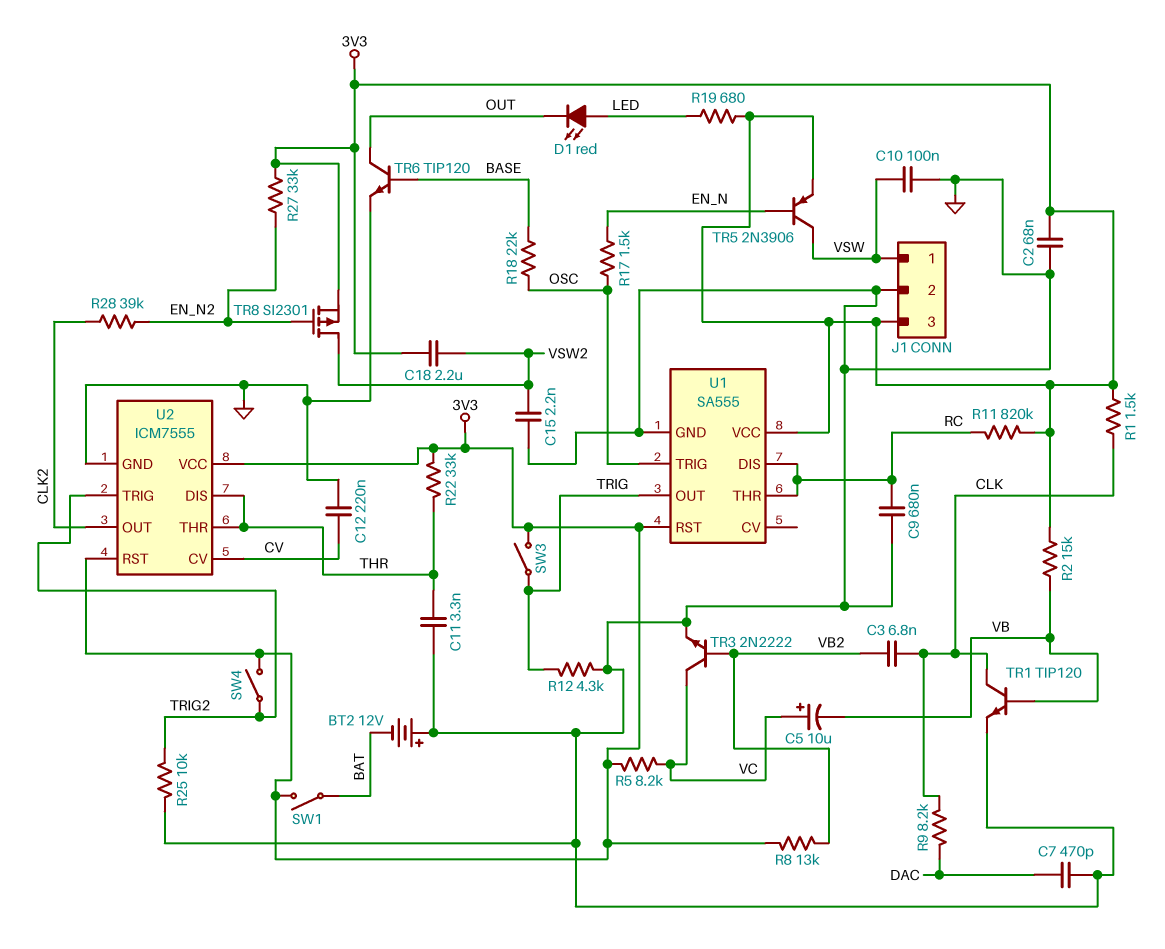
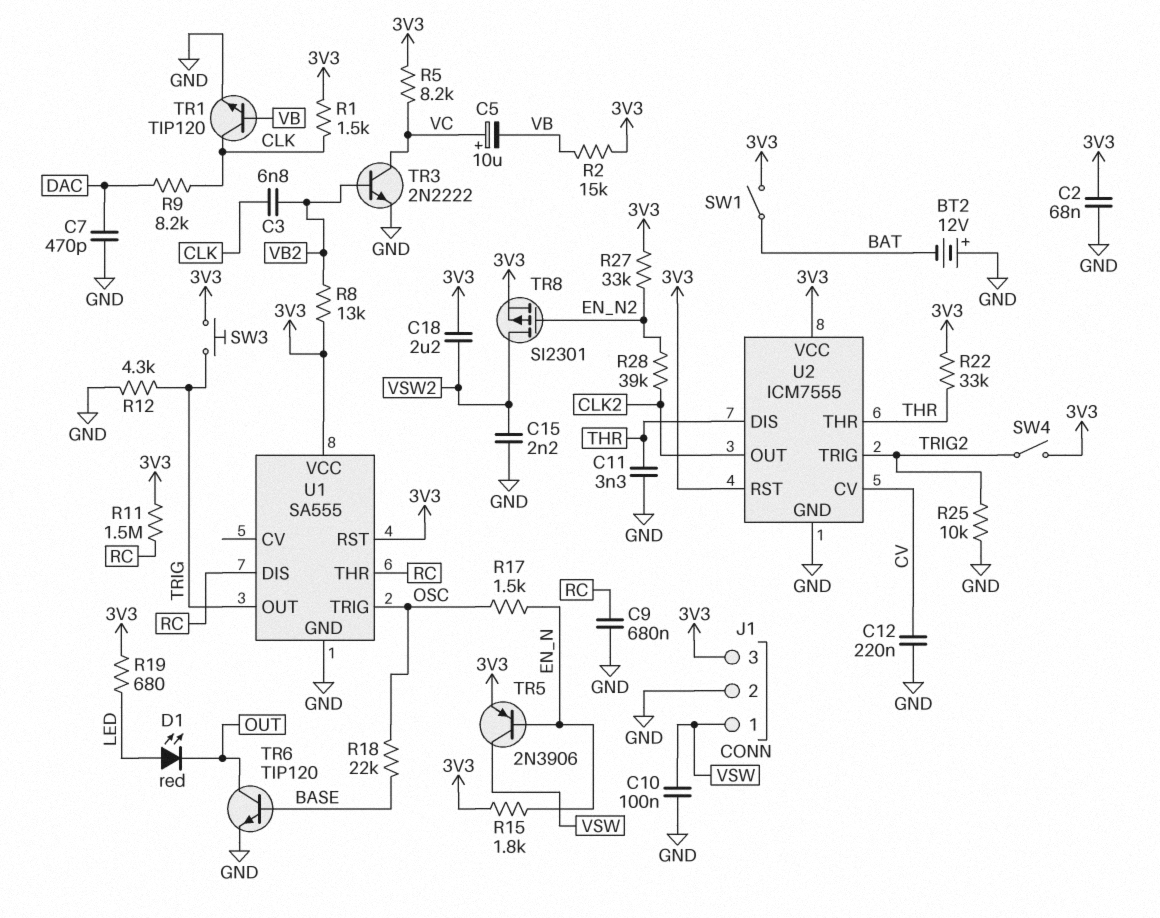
R11: 820k (3V3, RC) -> 1.5M (3V3, RC)
R15: none -> 1.8k (3V3, EN_N)
SW3: switch (3V3, TRIG) -> button (3V3, TRIG)

